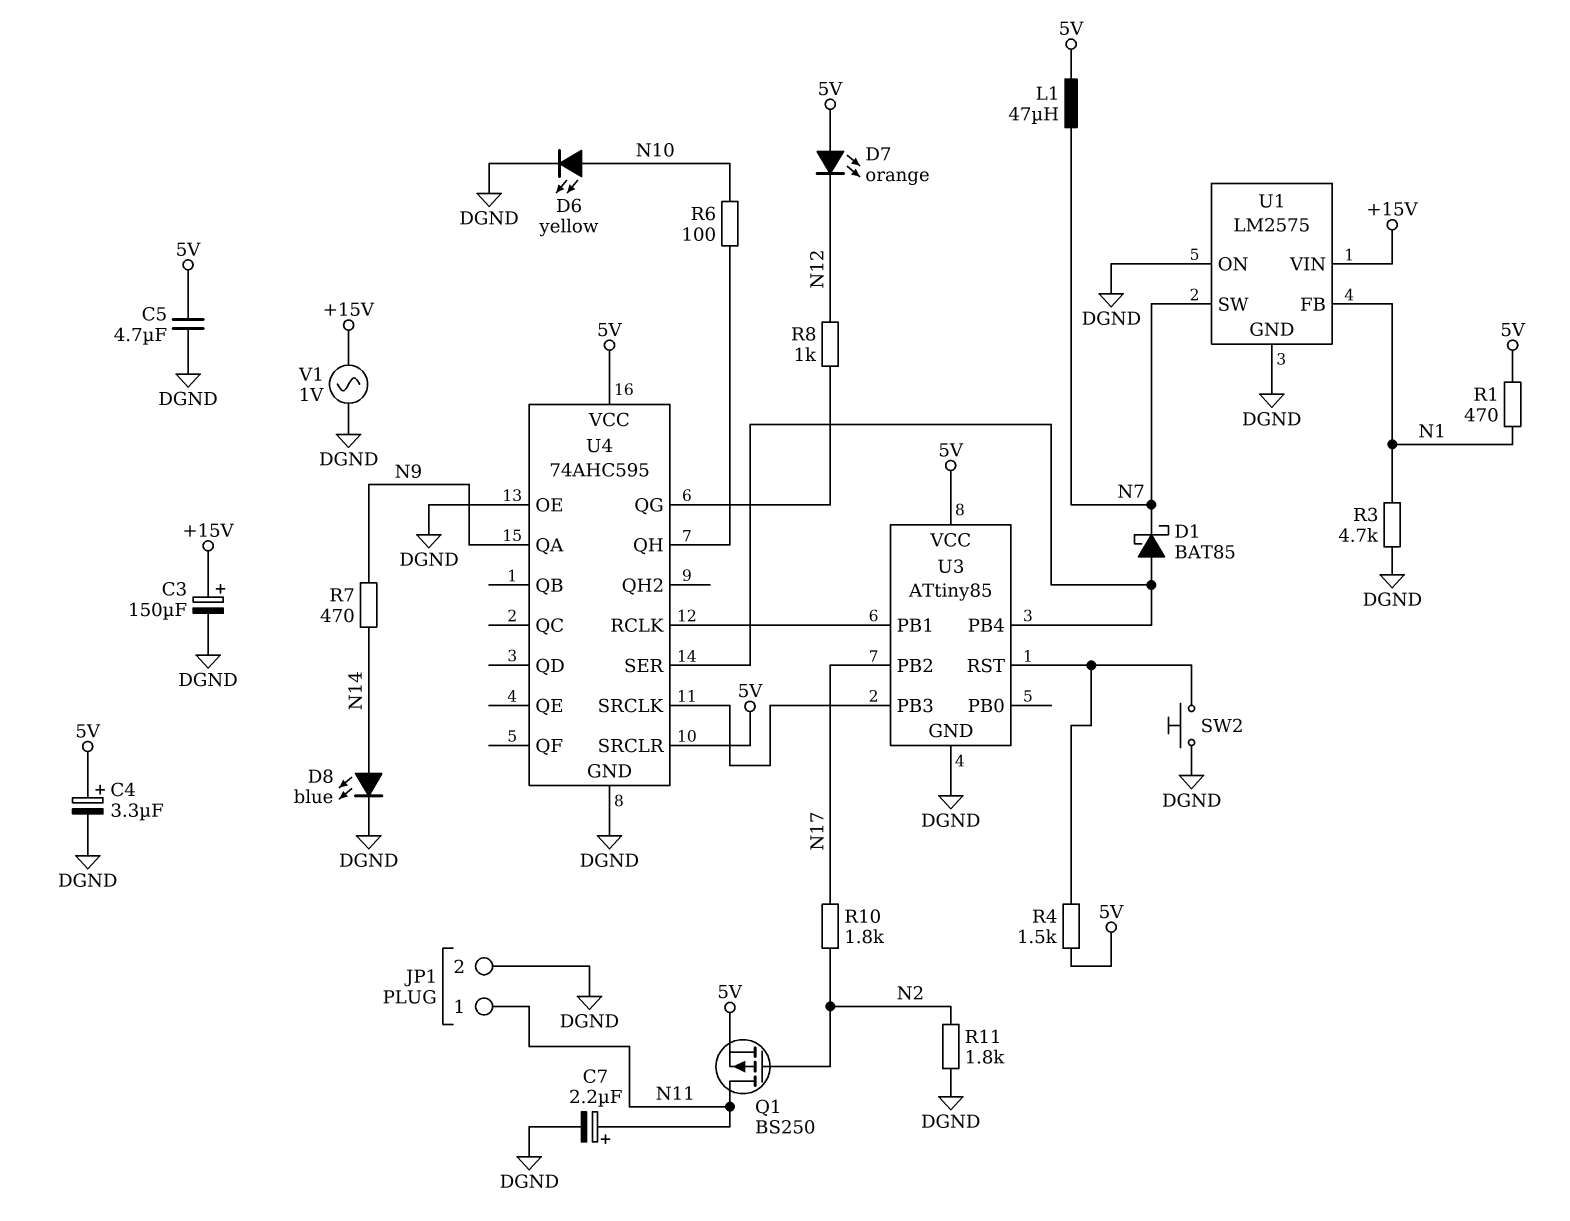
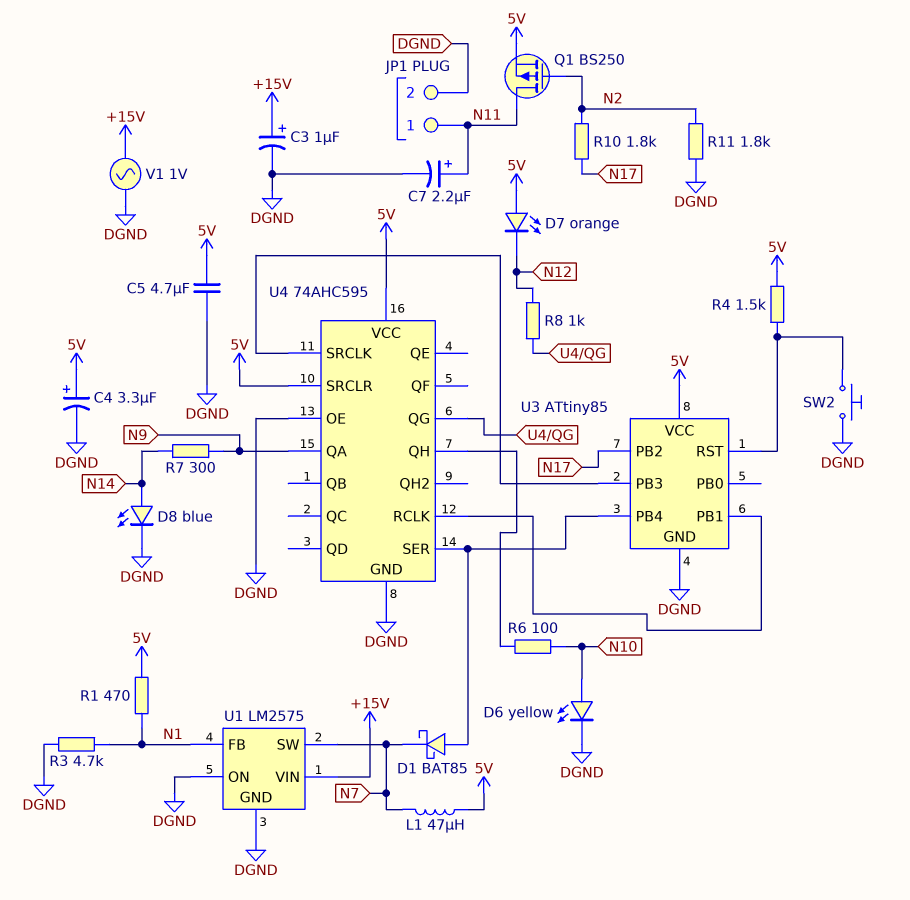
C3: 150uF (plus +15V, minus DGND) -> 1uF (plus +15V, minus DGND)
R7: 470 (N9, N14) -> 300 (N9, N14)

